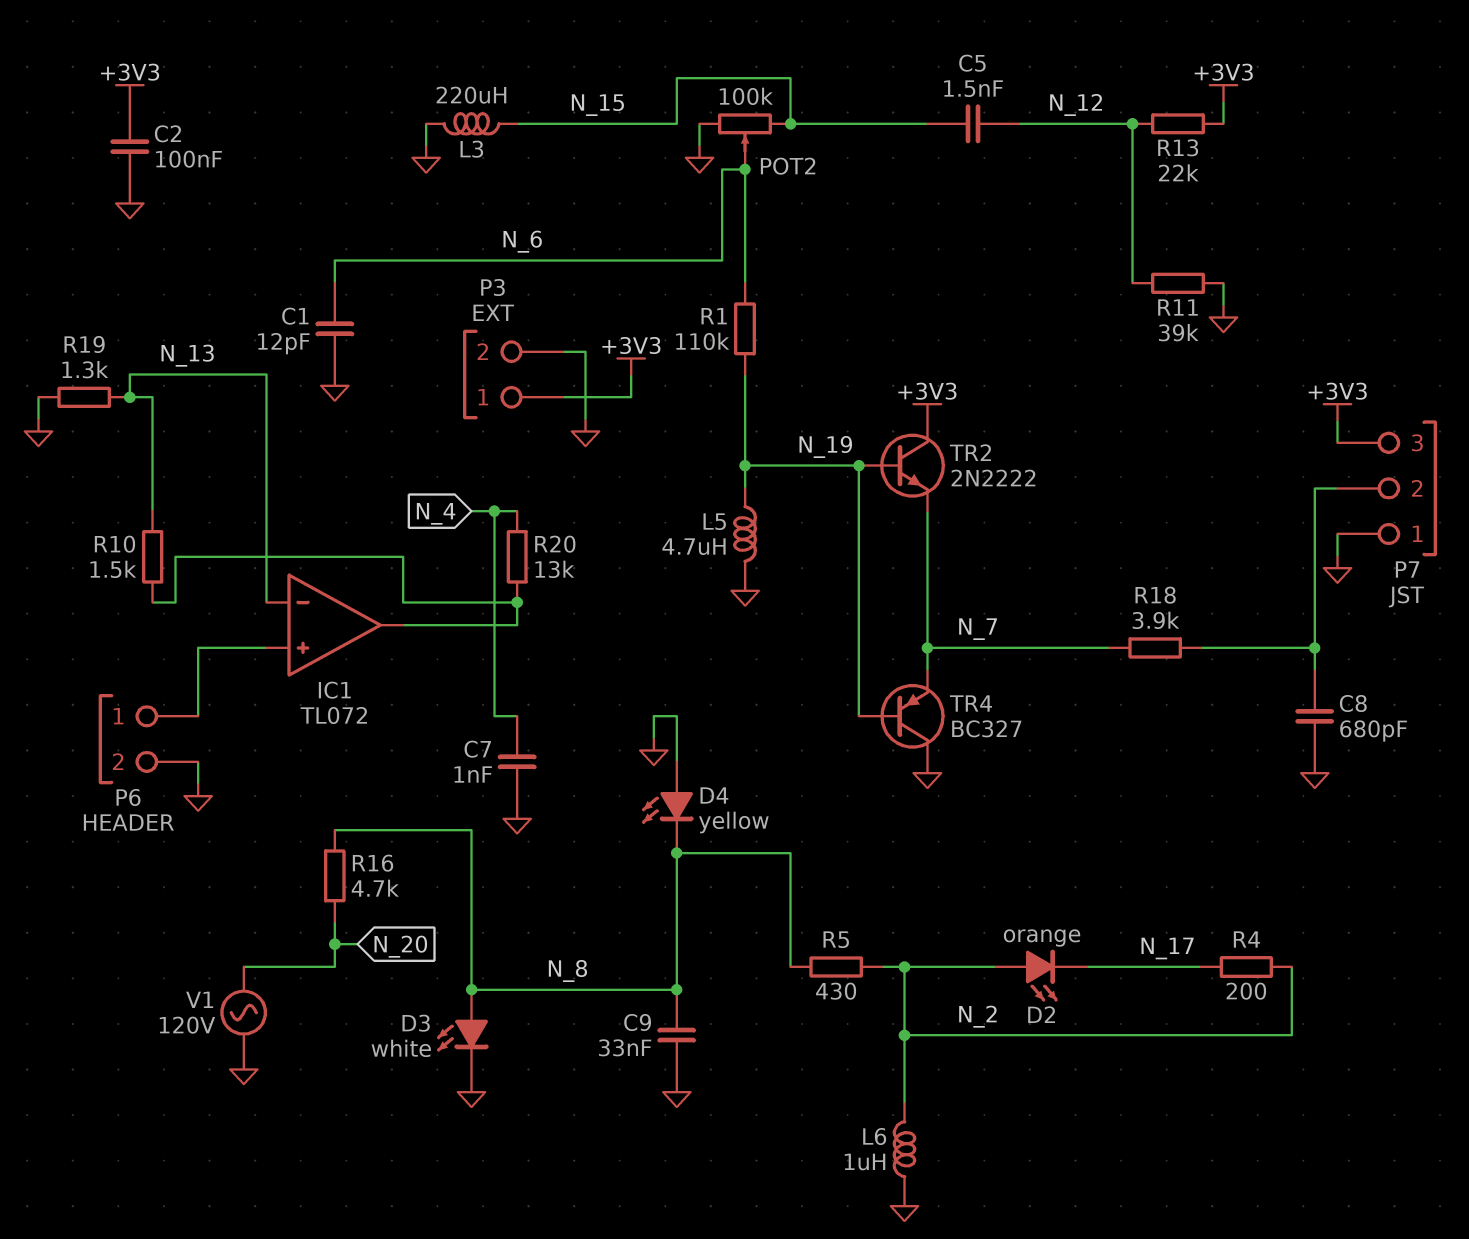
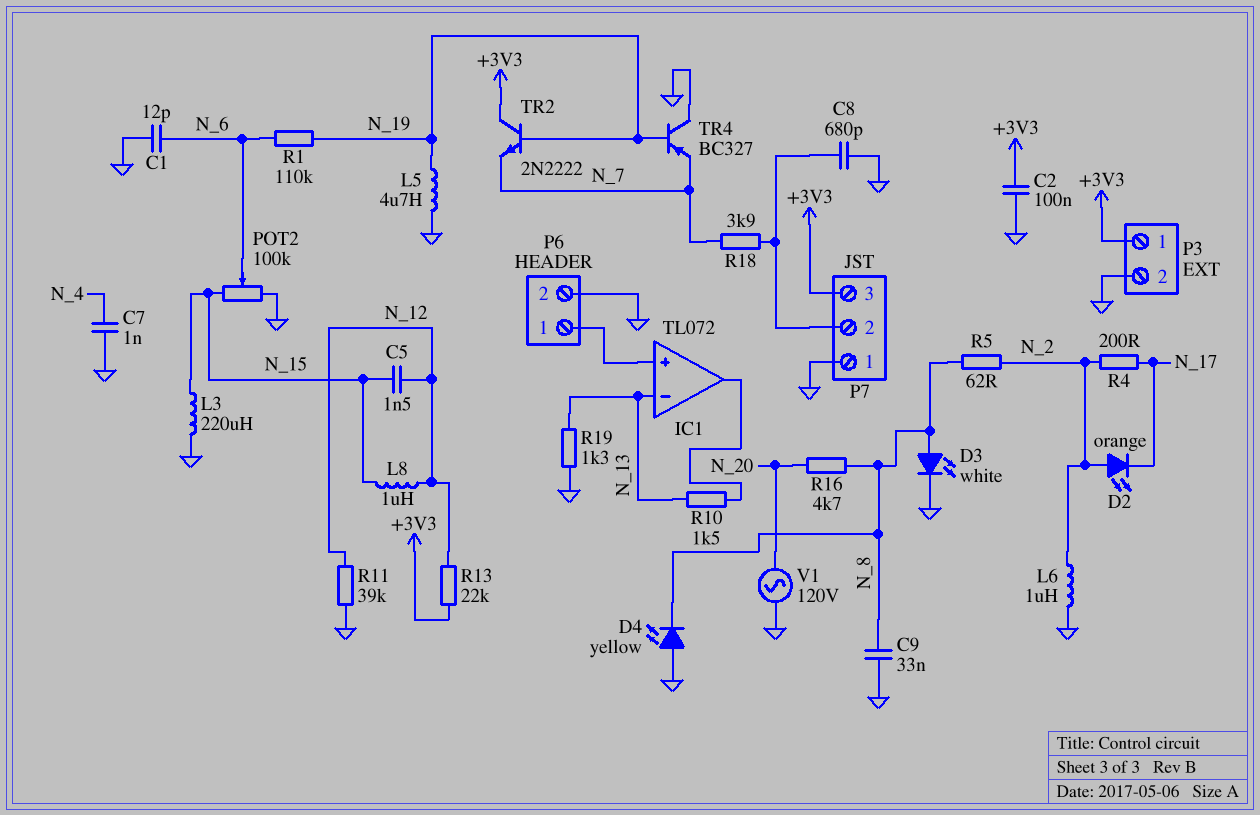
L8: none -> 1uH (N_12, N_15)
R5: 430 (N_2, N_8) -> 62 (N_2, N_8)
R20: 13k (IC1/out, N_4) -> none

